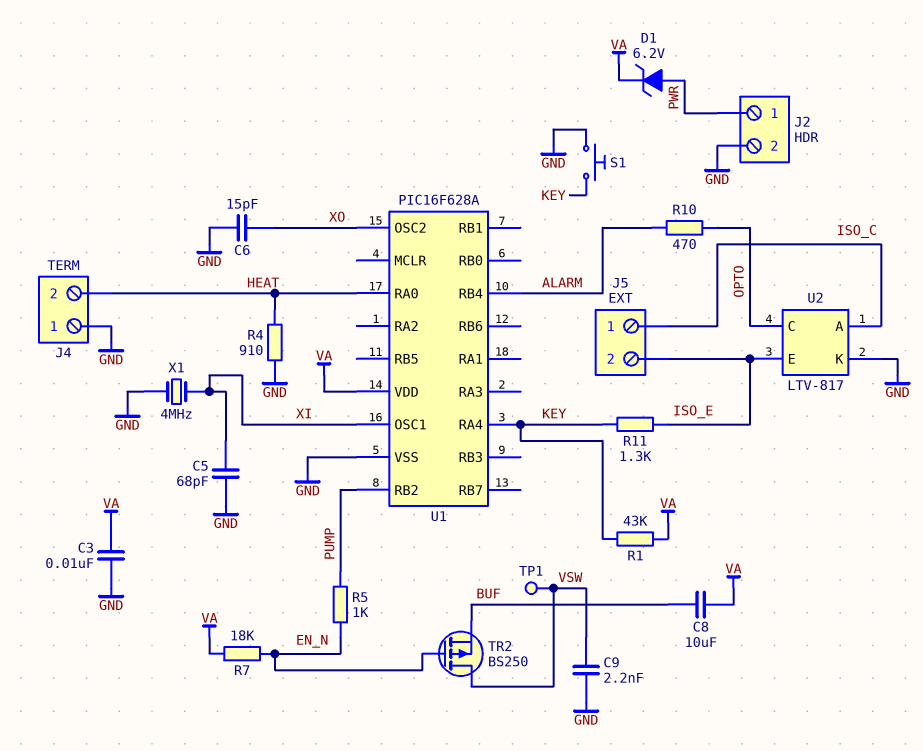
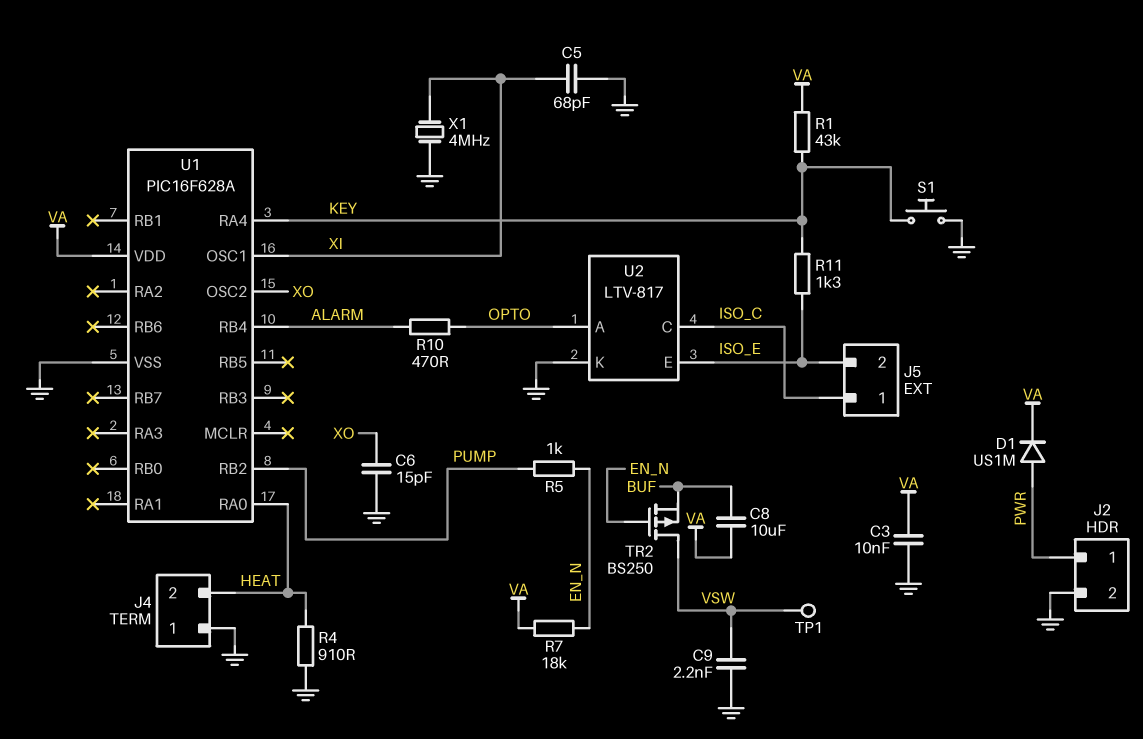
D1: zener 6.2V (A PWR, K VA) -> diode US1M (A PWR, K VA)
U2 pin A: ISO_C -> OPTO
U2 pin C: OPTO -> ISO_C

